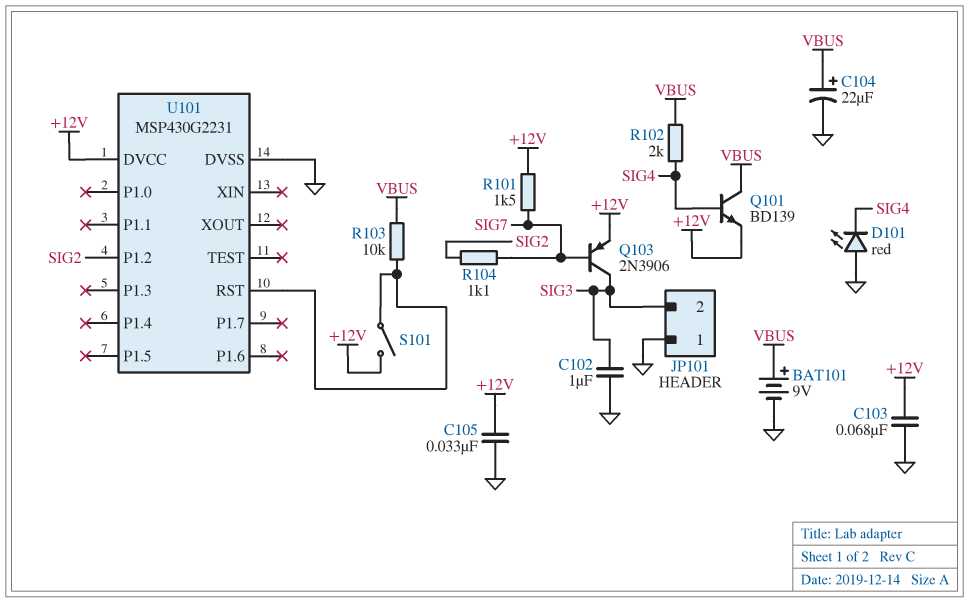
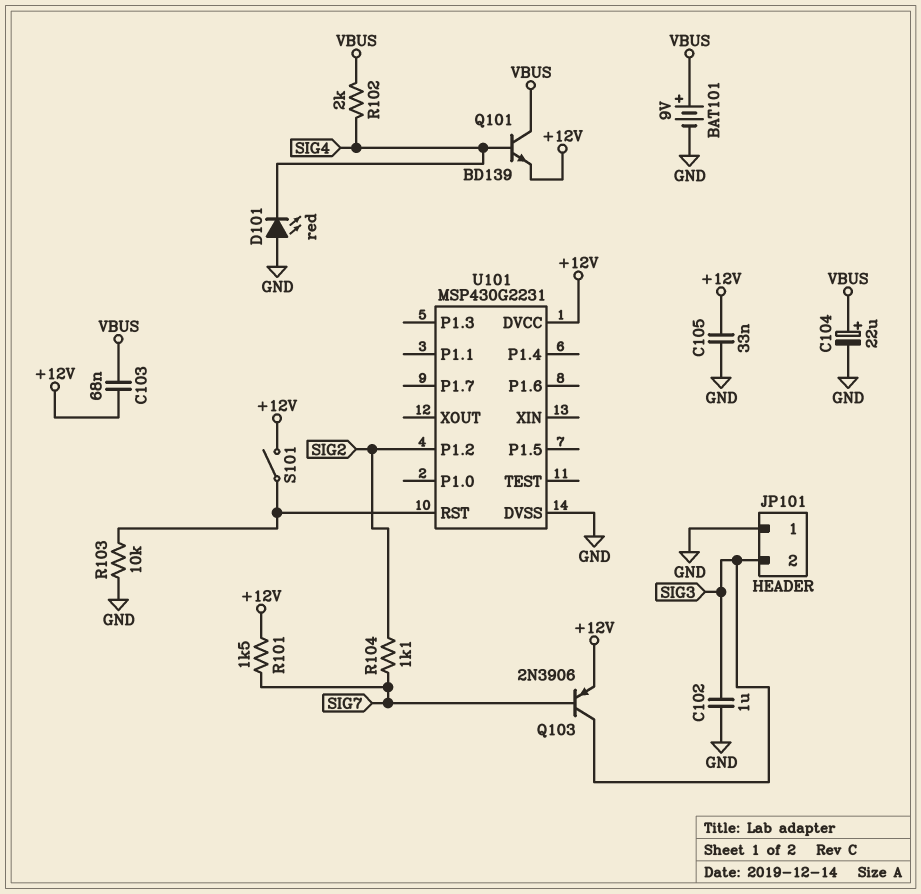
C103: 68nF (+12V, GND) -> 68nF (+12V, VBUS)
R103: 10k (U101/RST, VBUS) -> 10k (GND, U101/RST)

